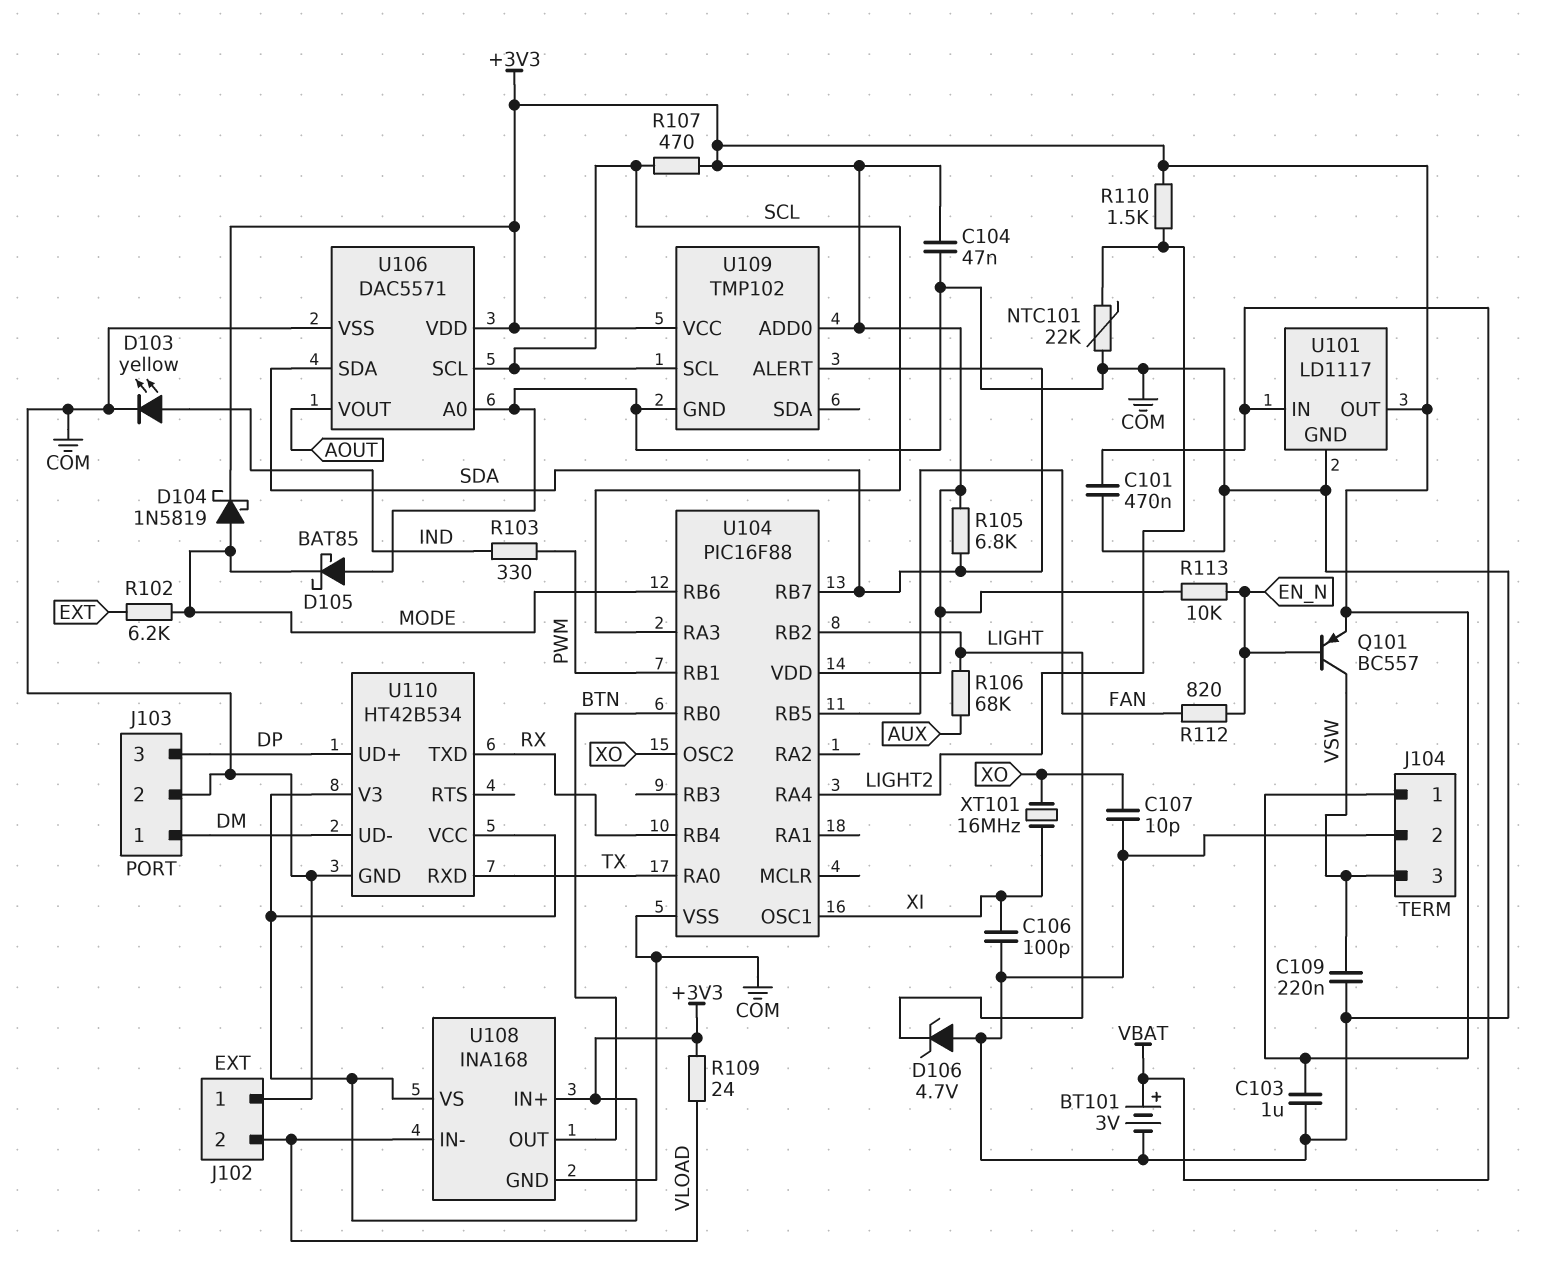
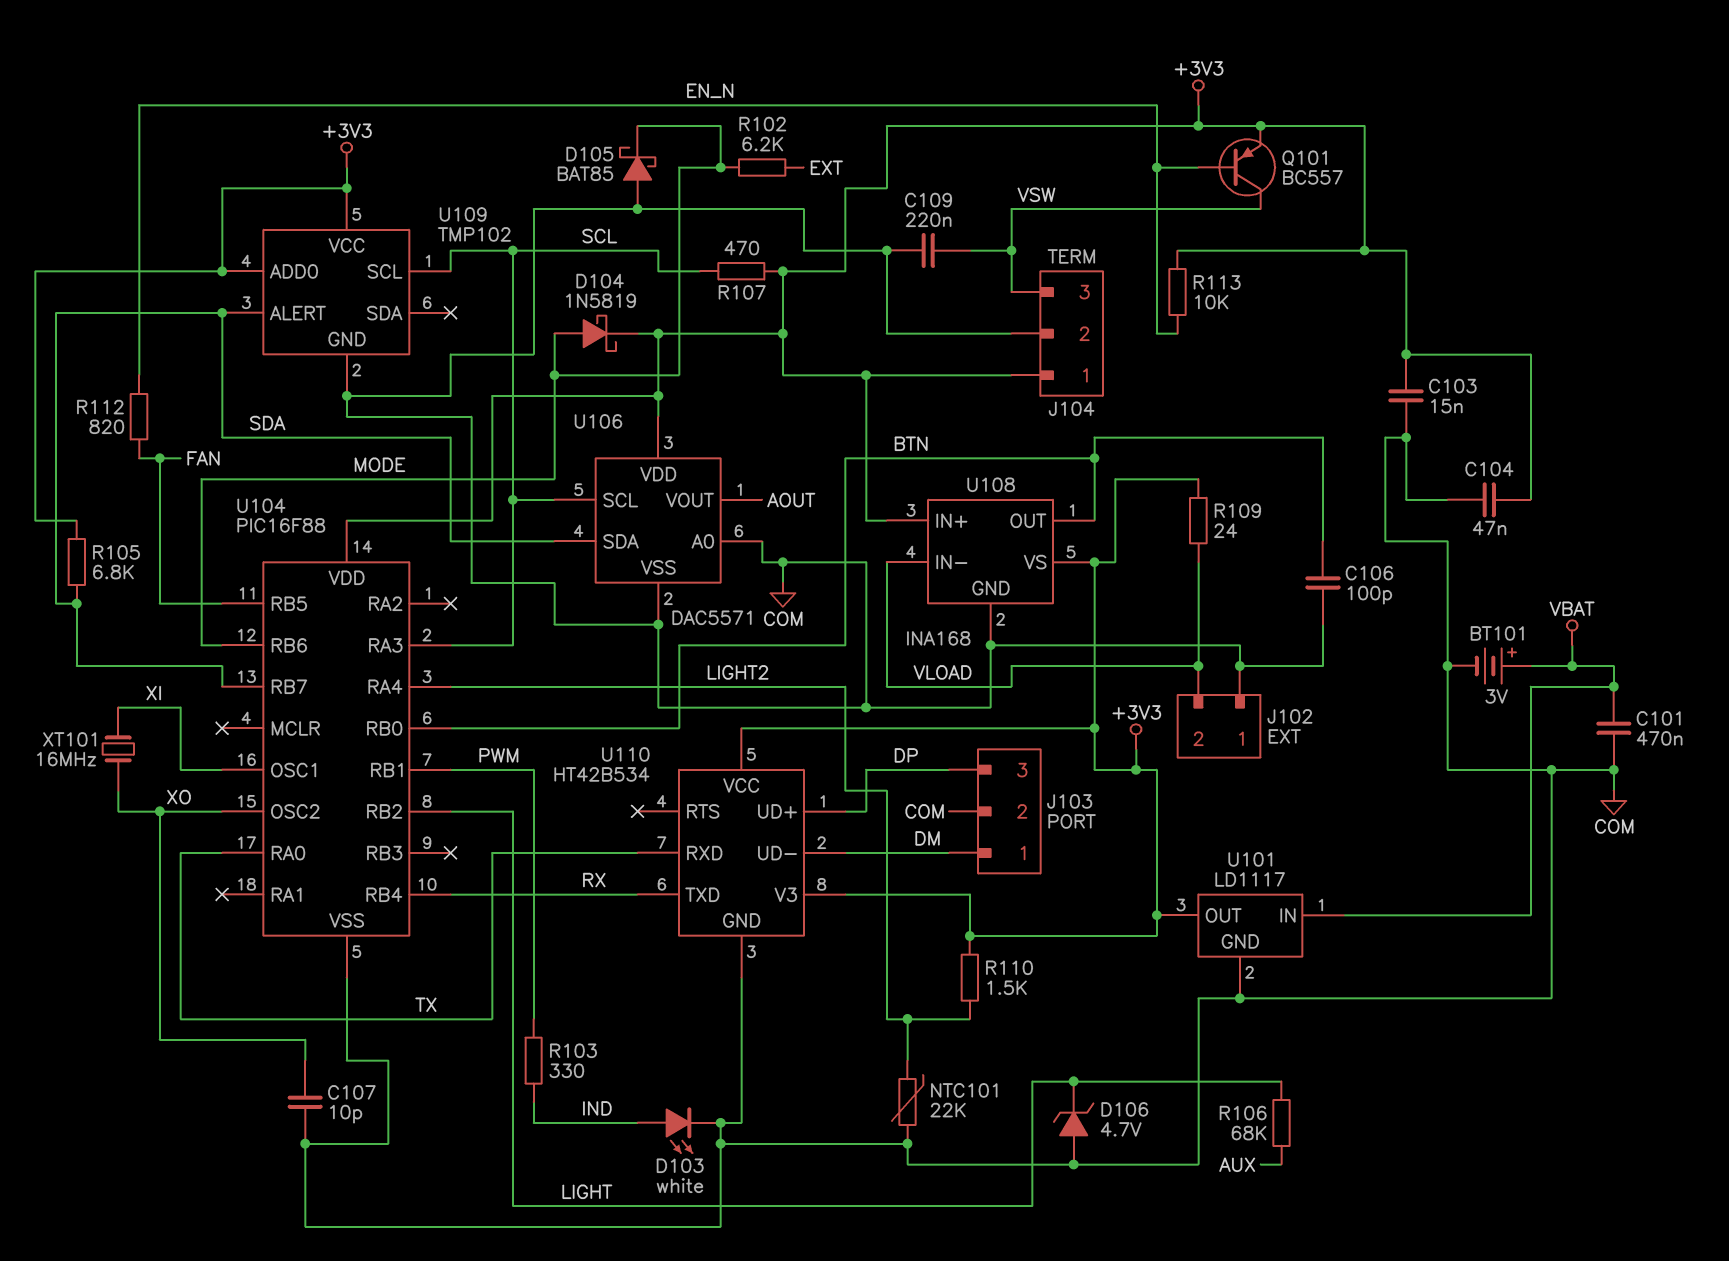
C103: 1uF (+3V3, COM) -> 15nF (+3V3, COM)
C106: 100pF (COM, XI) -> 100pF (BTN, COM)
D103: LED yellow (A IND, K COM) -> LED white (A IND, K COM)

